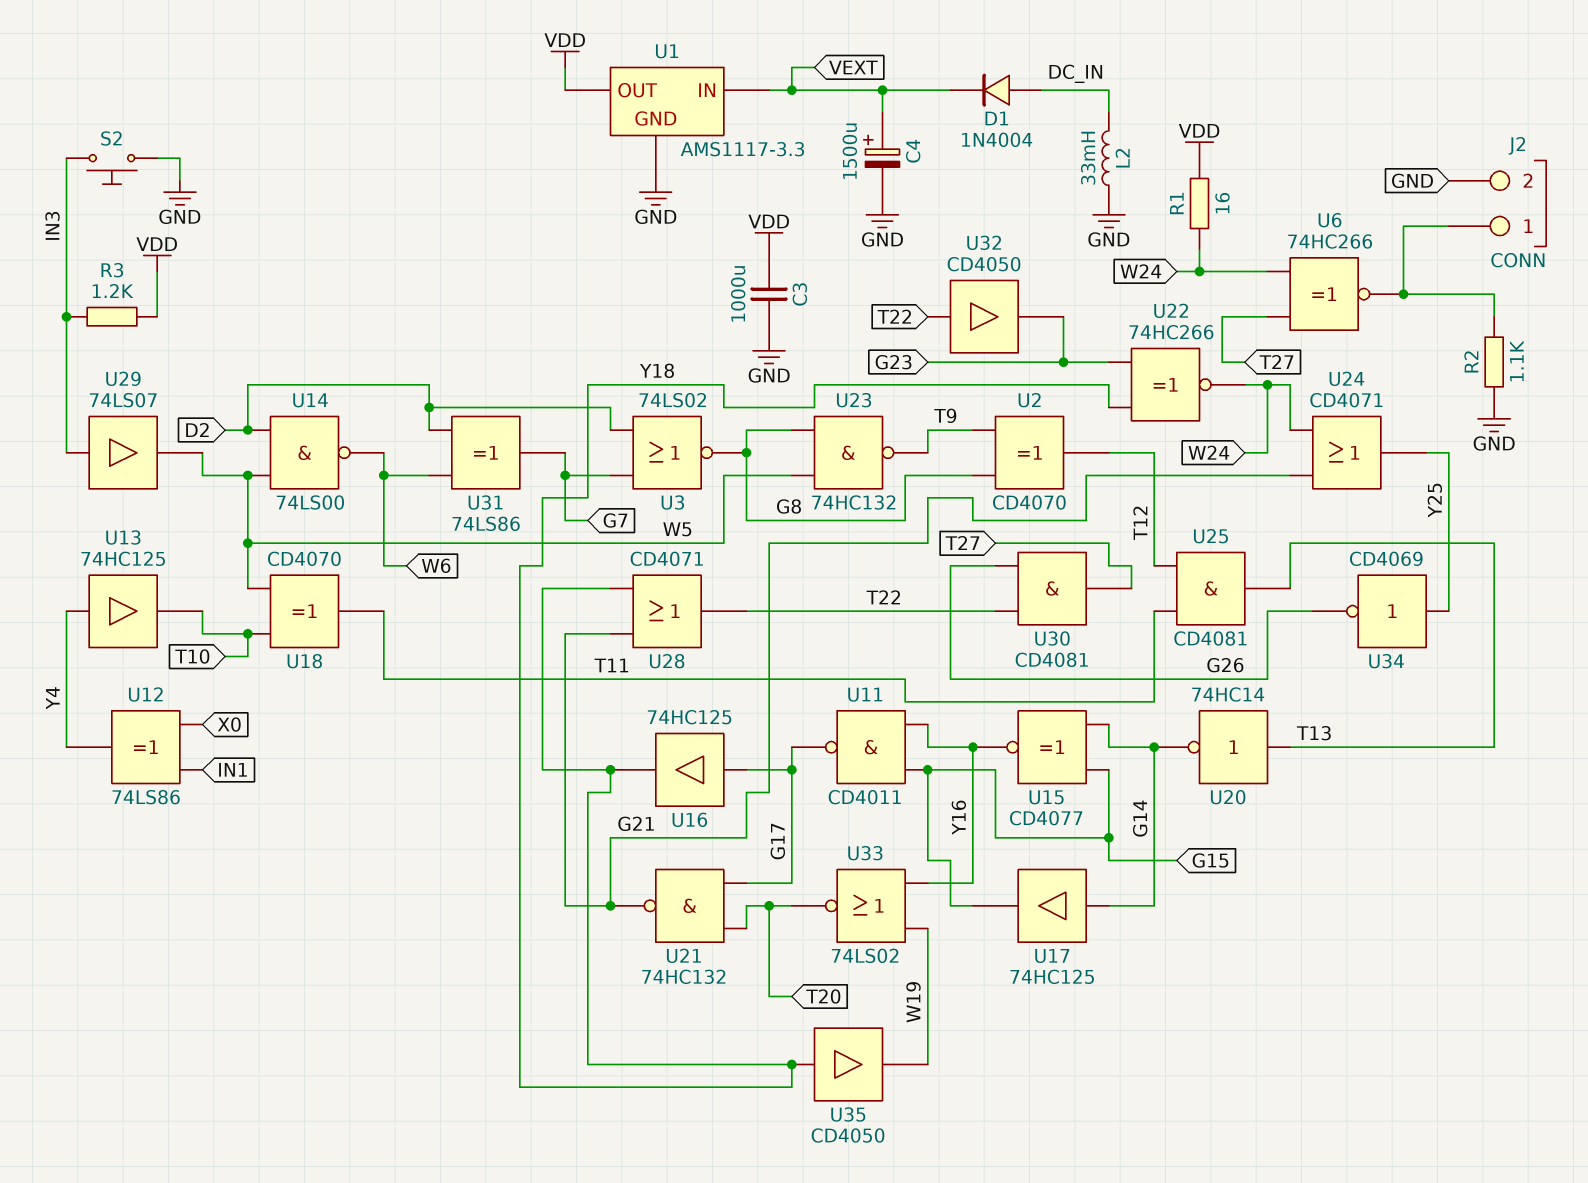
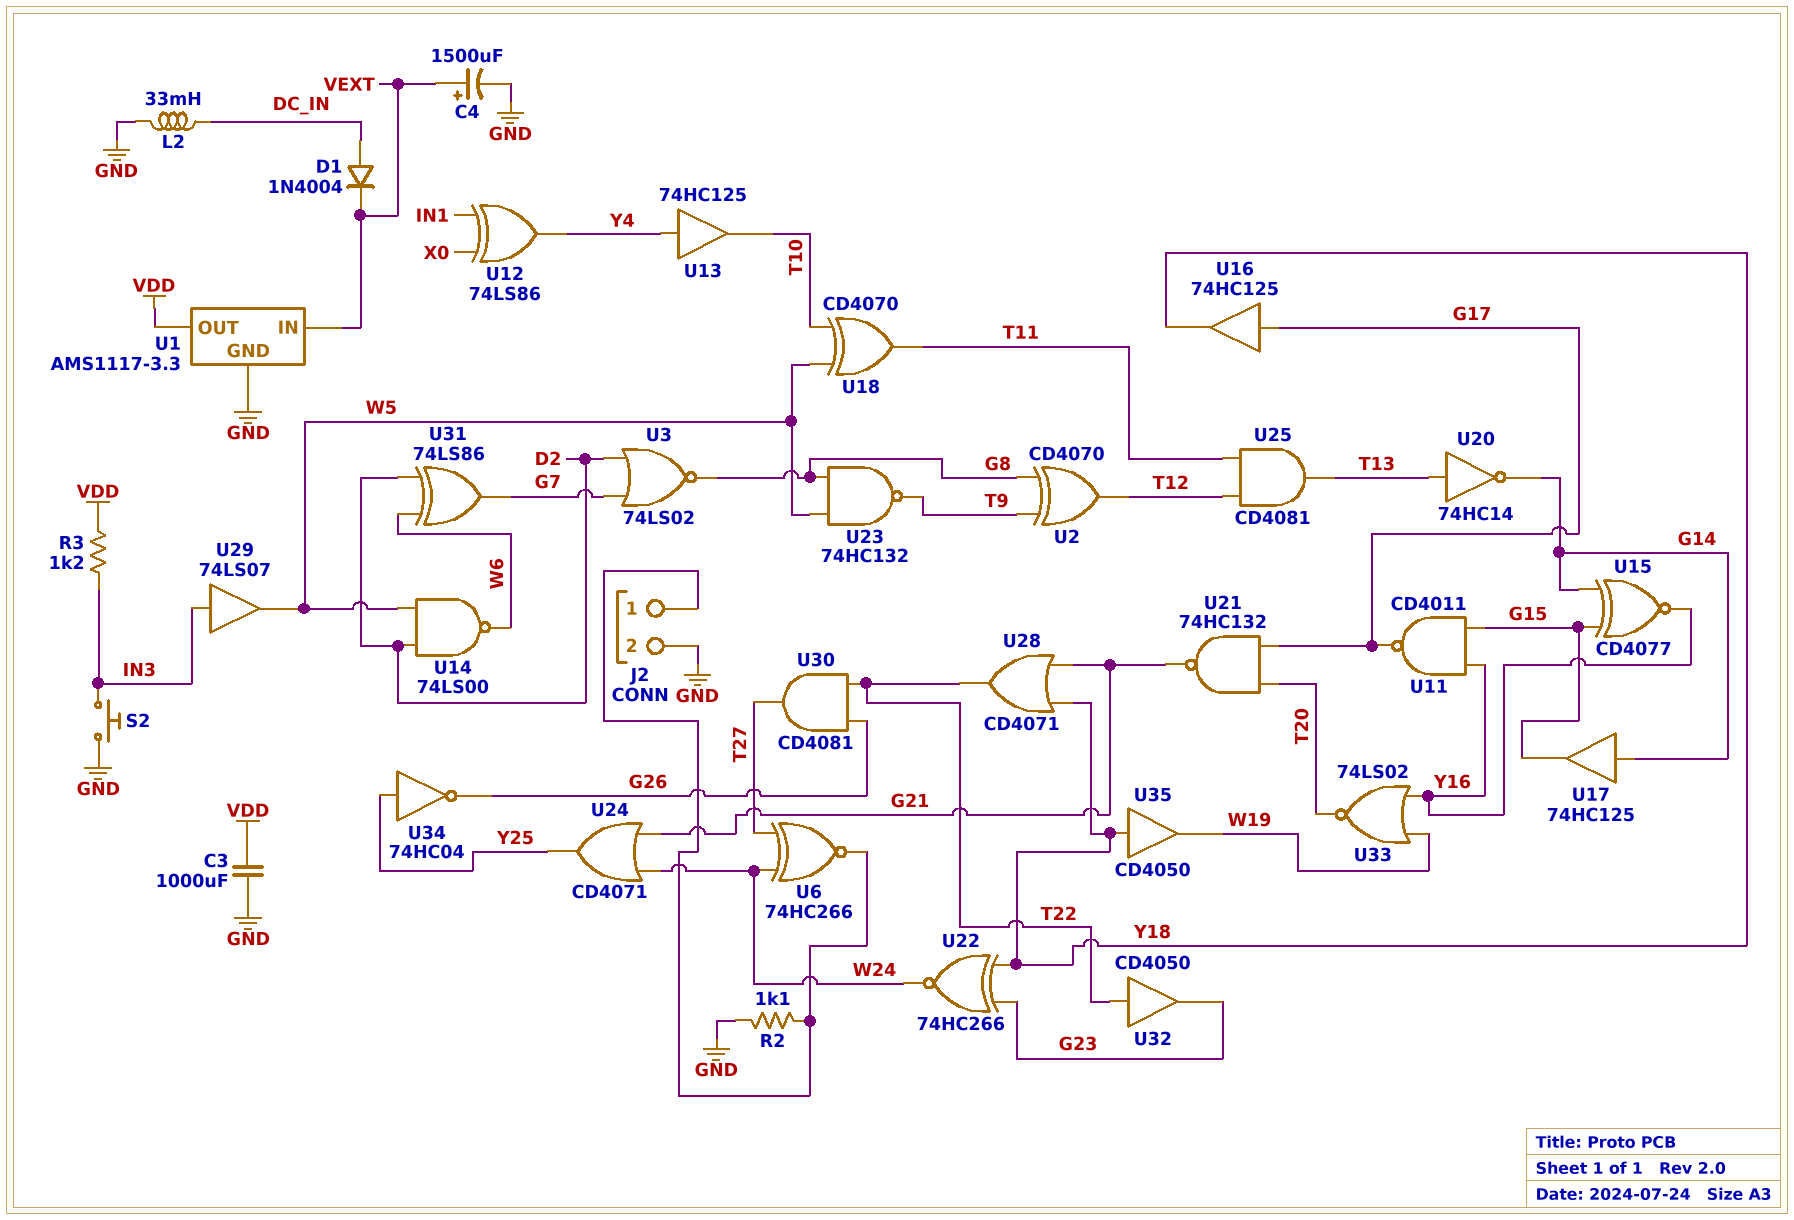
R1: 16 (VDD, W24) -> none
U34: NOT CD4069 (in Y25, out G26) -> NOT 74HC04 (in Y25, out G26)

